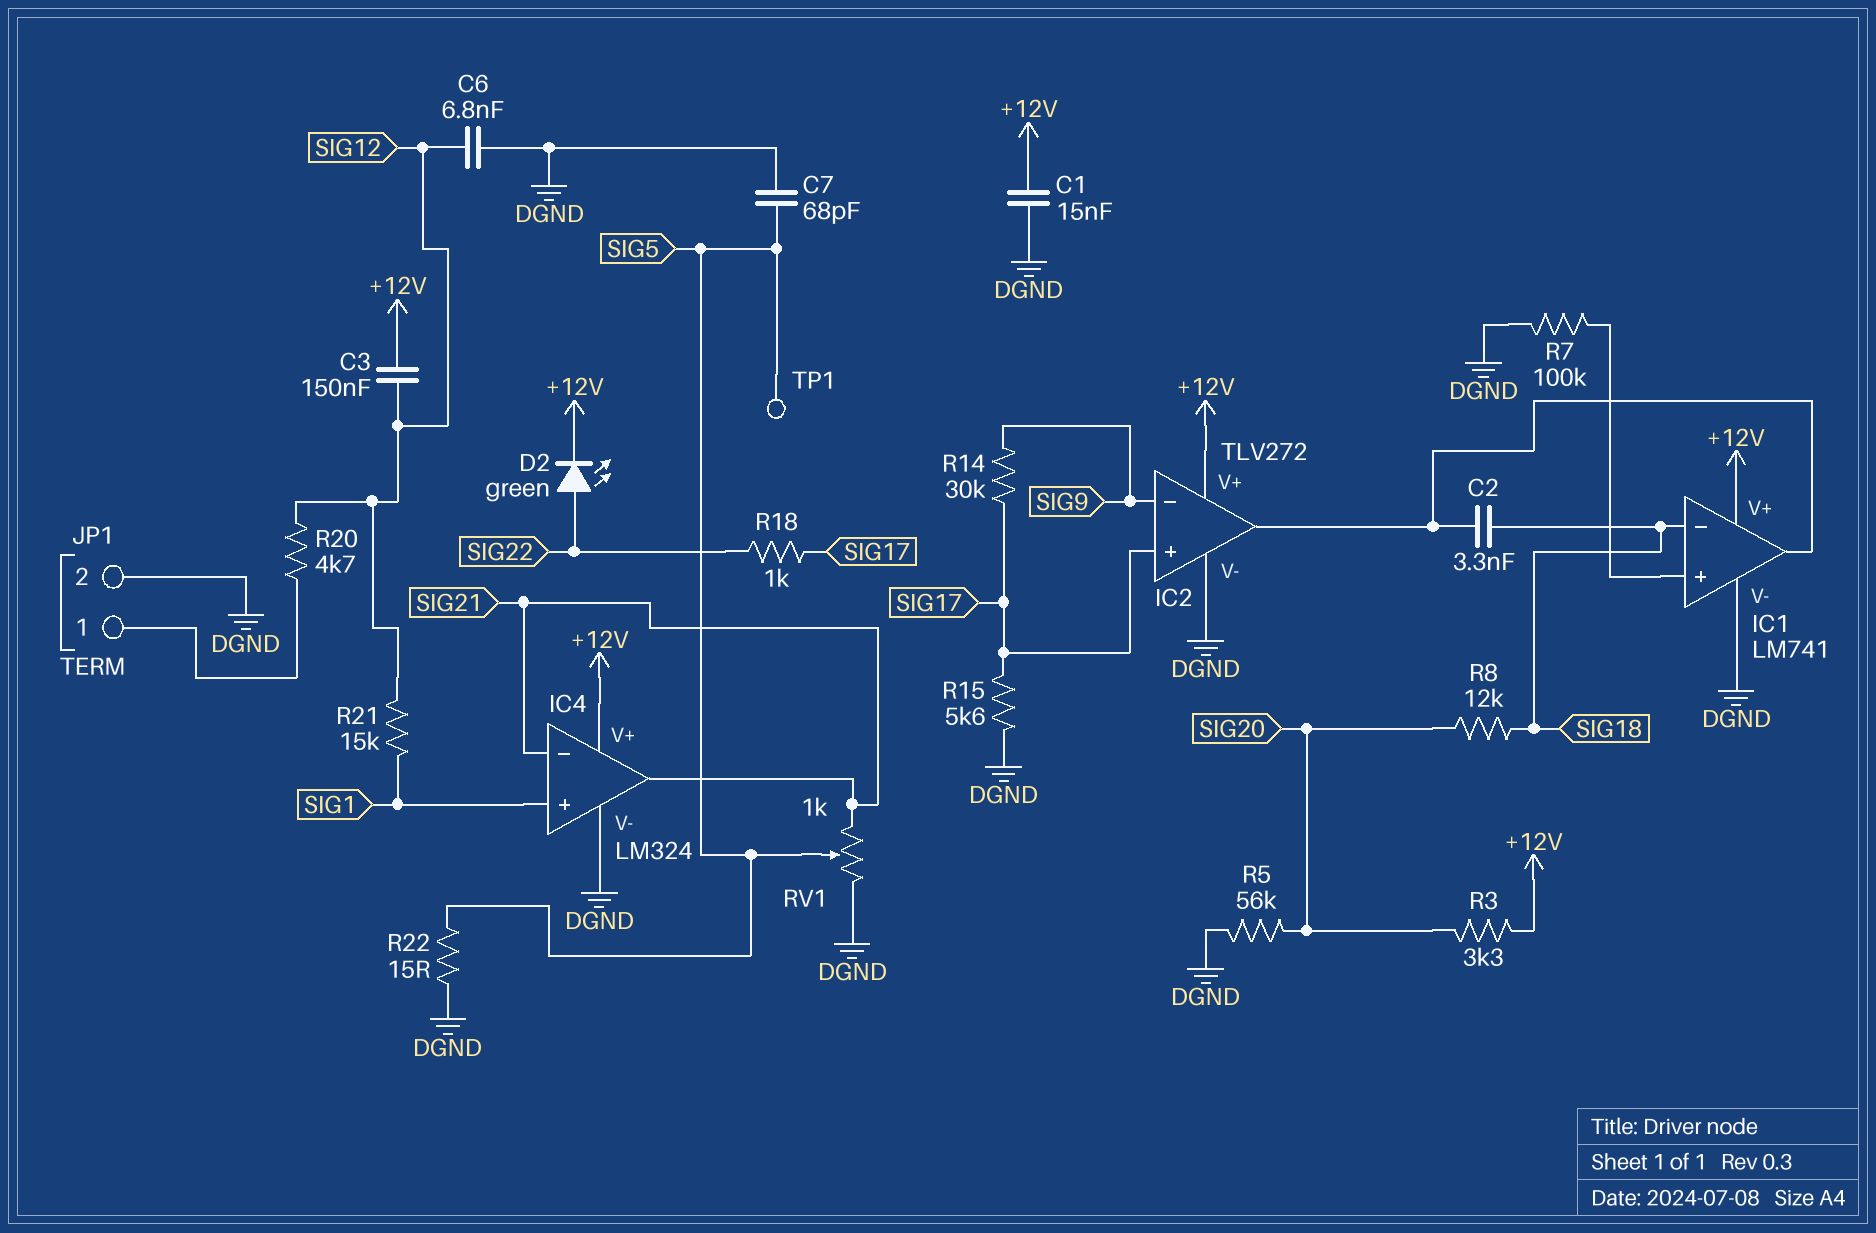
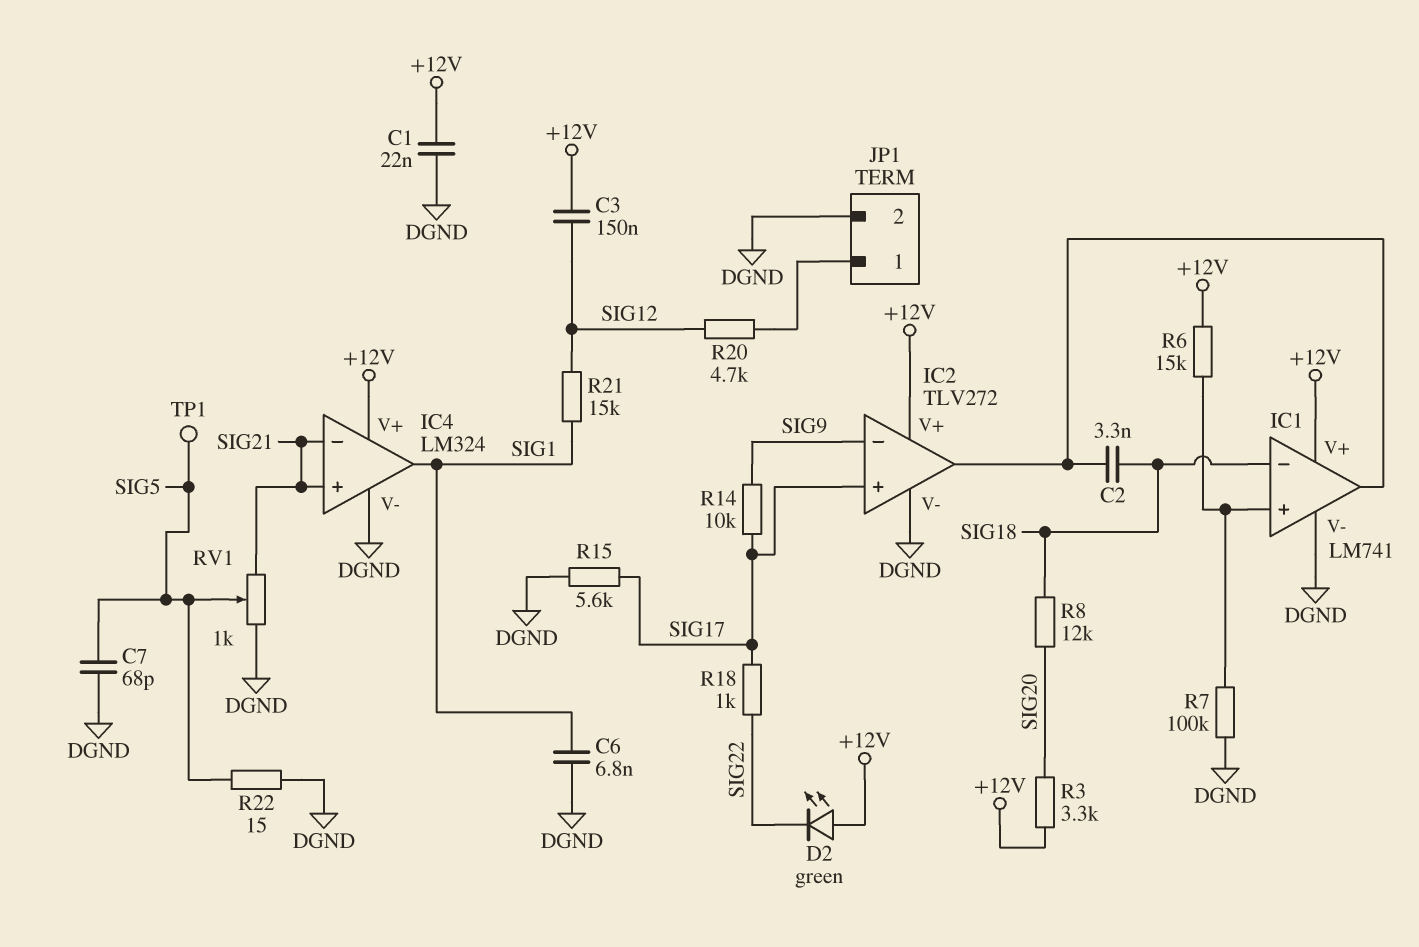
C1: 15nF (+12V, DGND) -> 22nF (+12V, DGND)
C6: 6.8nF (DGND, SIG12) -> 6.8nF (DGND, SIG1)
D2: LED green (A SIG22, K +12V) -> LED green (A +12V, K SIG22)
IC4 pin in+: SIG1 -> SIG21
IC4 pin out: SIG21 -> SIG1
R5: 56k (DGND, SIG20) -> none
R6: none -> 15k (+12V, IC1/in+)
R14: 30k (SIG9, SIG17) -> 10k (SIG9, SIG17)

